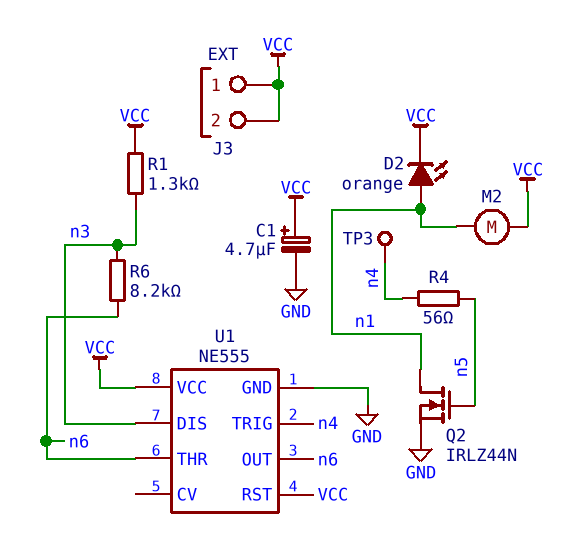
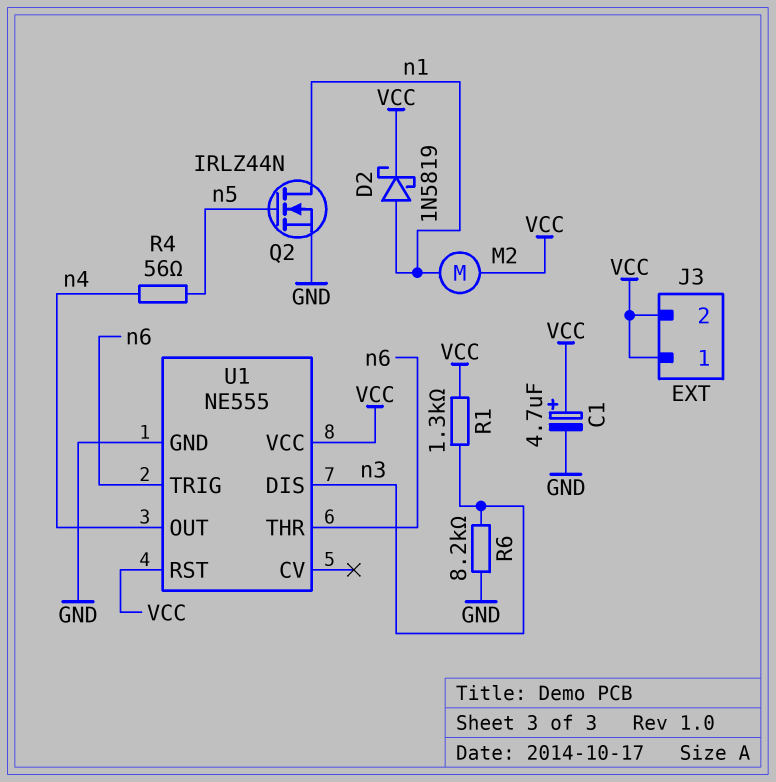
D2: LED orange (A n1, K VCC) -> schottky 1N5819 (A n1, K VCC)
R6: 8.2k (n3, n6) -> 8.2k (GND, n3)
TP3: test point (n4) -> none
U1 pin OUT: n6 -> n4
U1 pin TRIG: n4 -> n6

